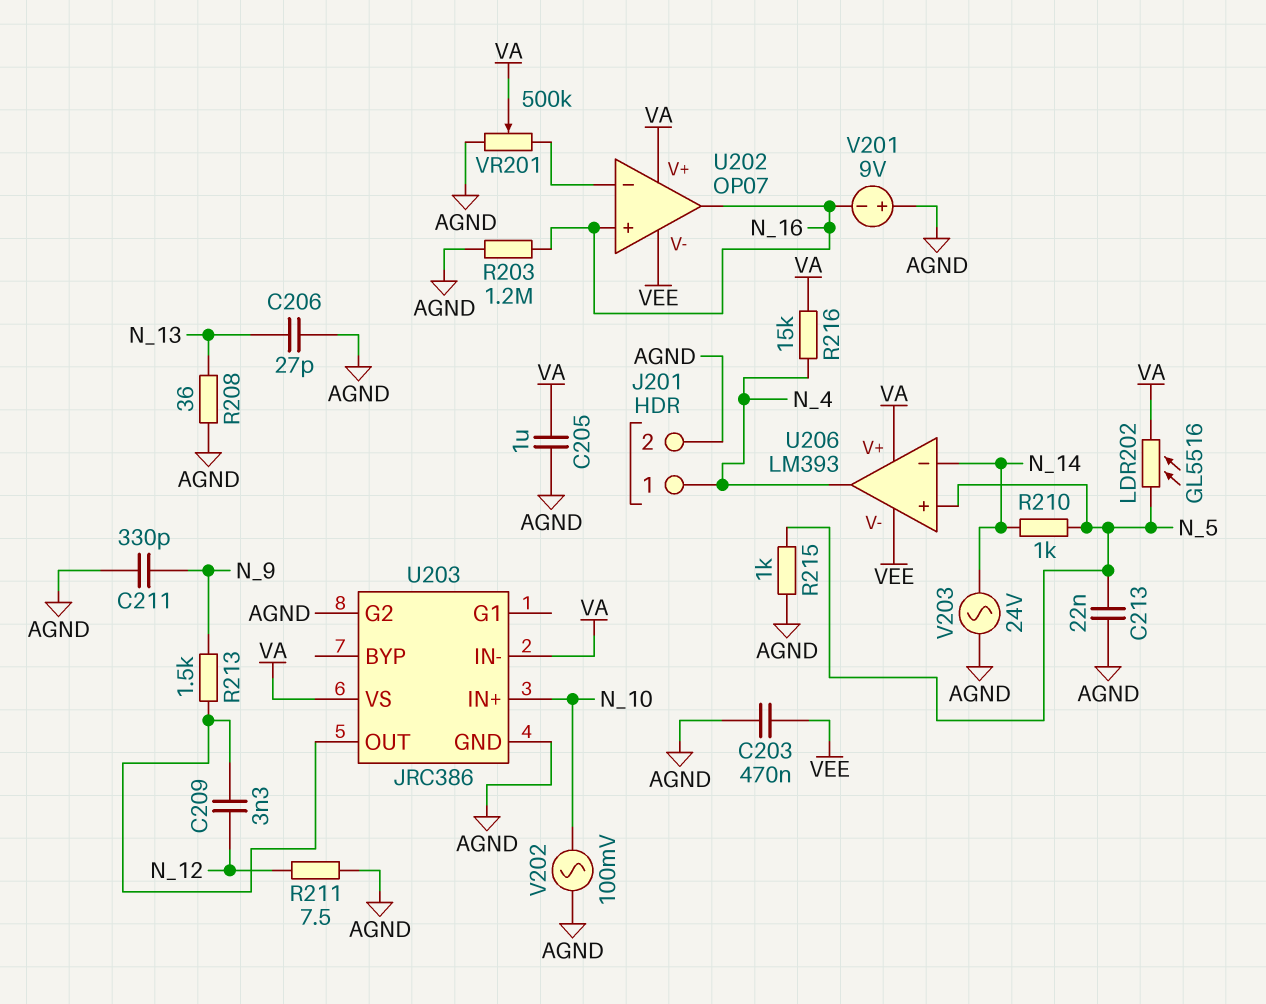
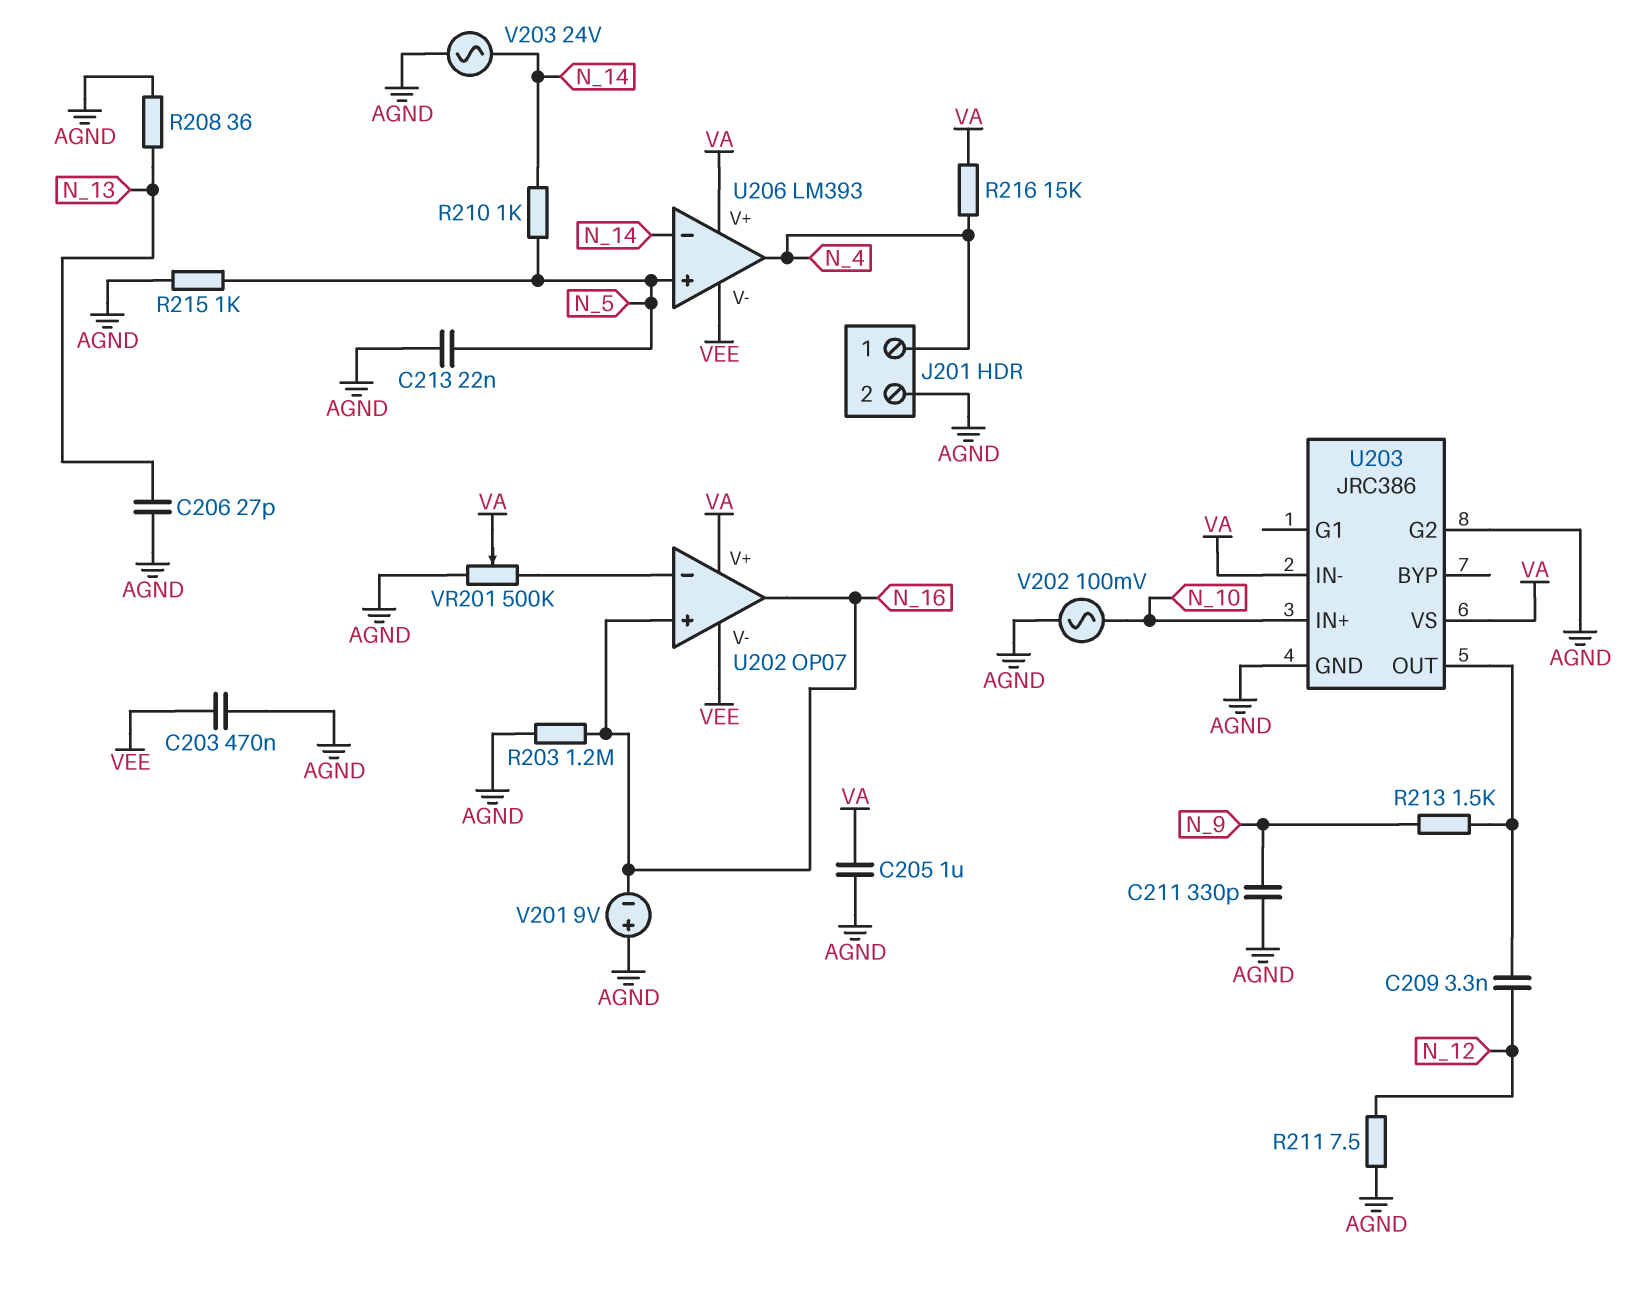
LDR202: GL5516 (N_5, VA) -> none

